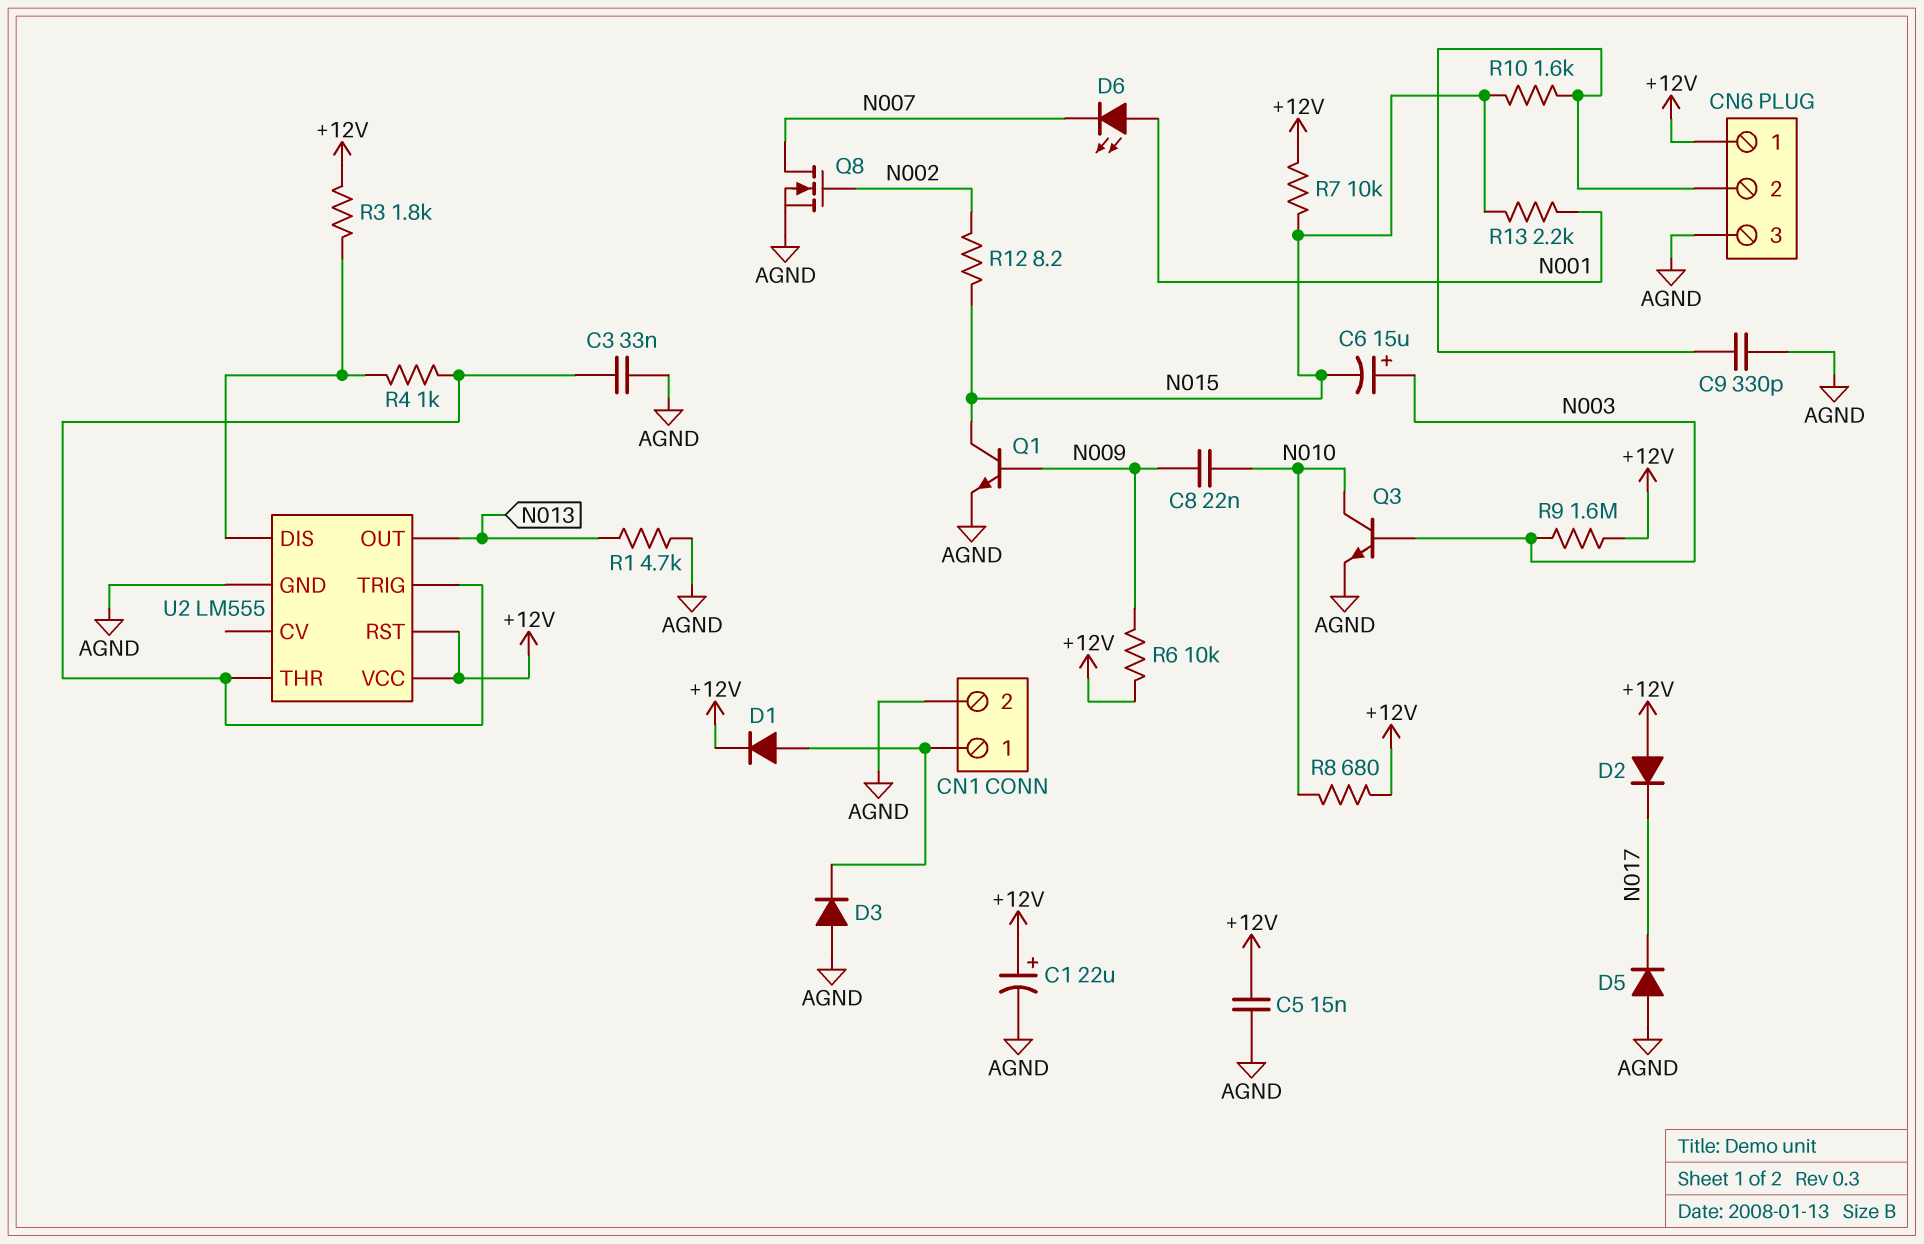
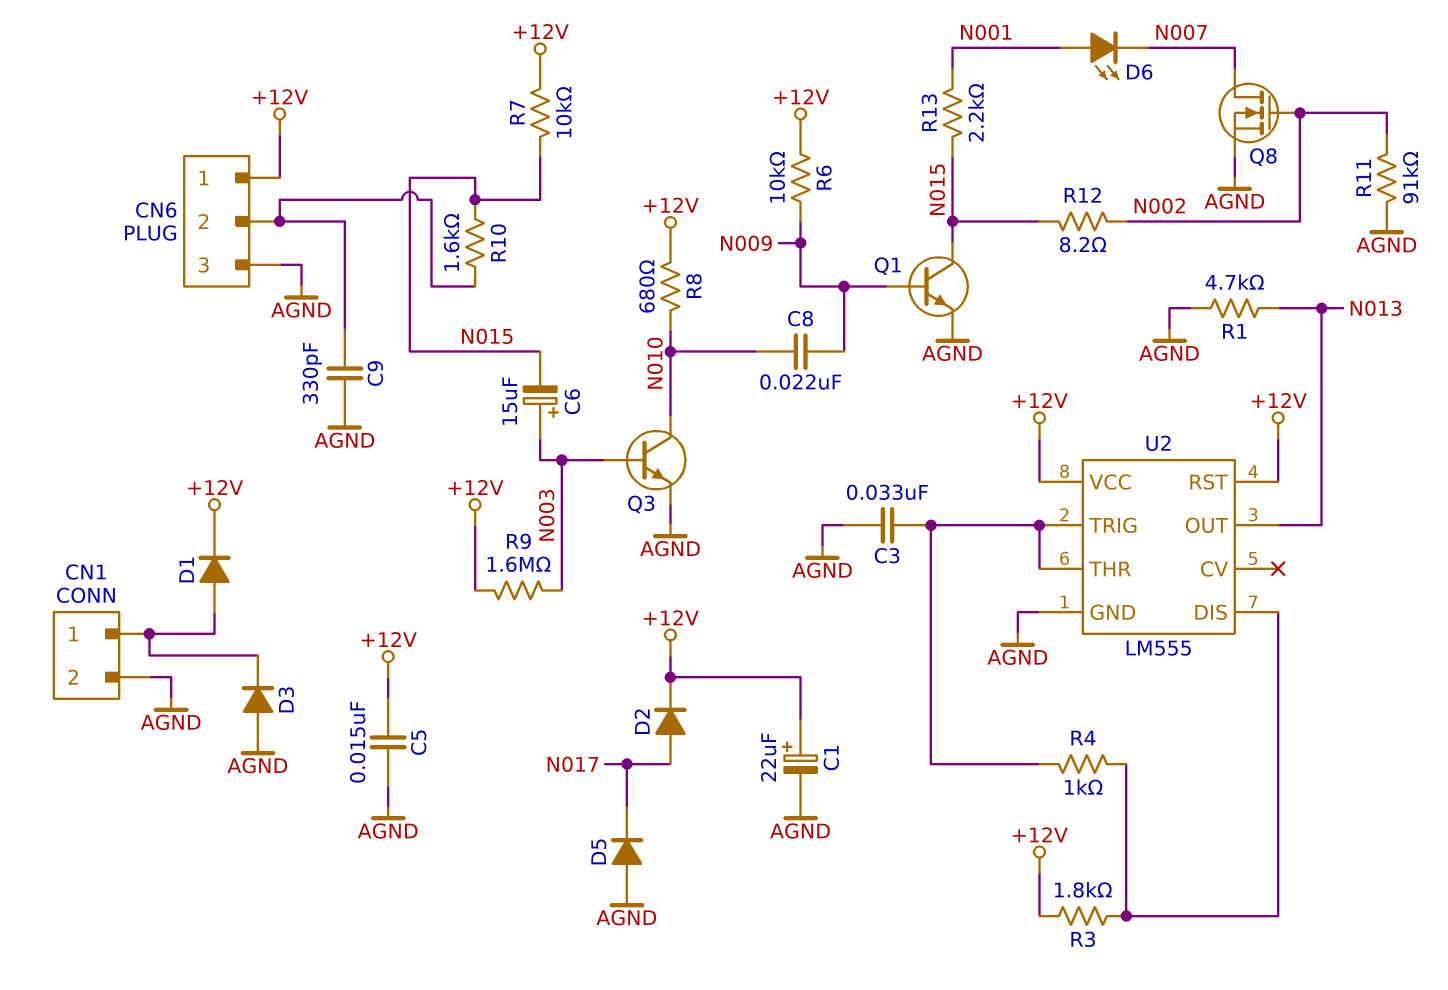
D2: diode (A +12V, K N017) -> diode (A N017, K +12V)
R11: none -> 91k (AGND, N002)

